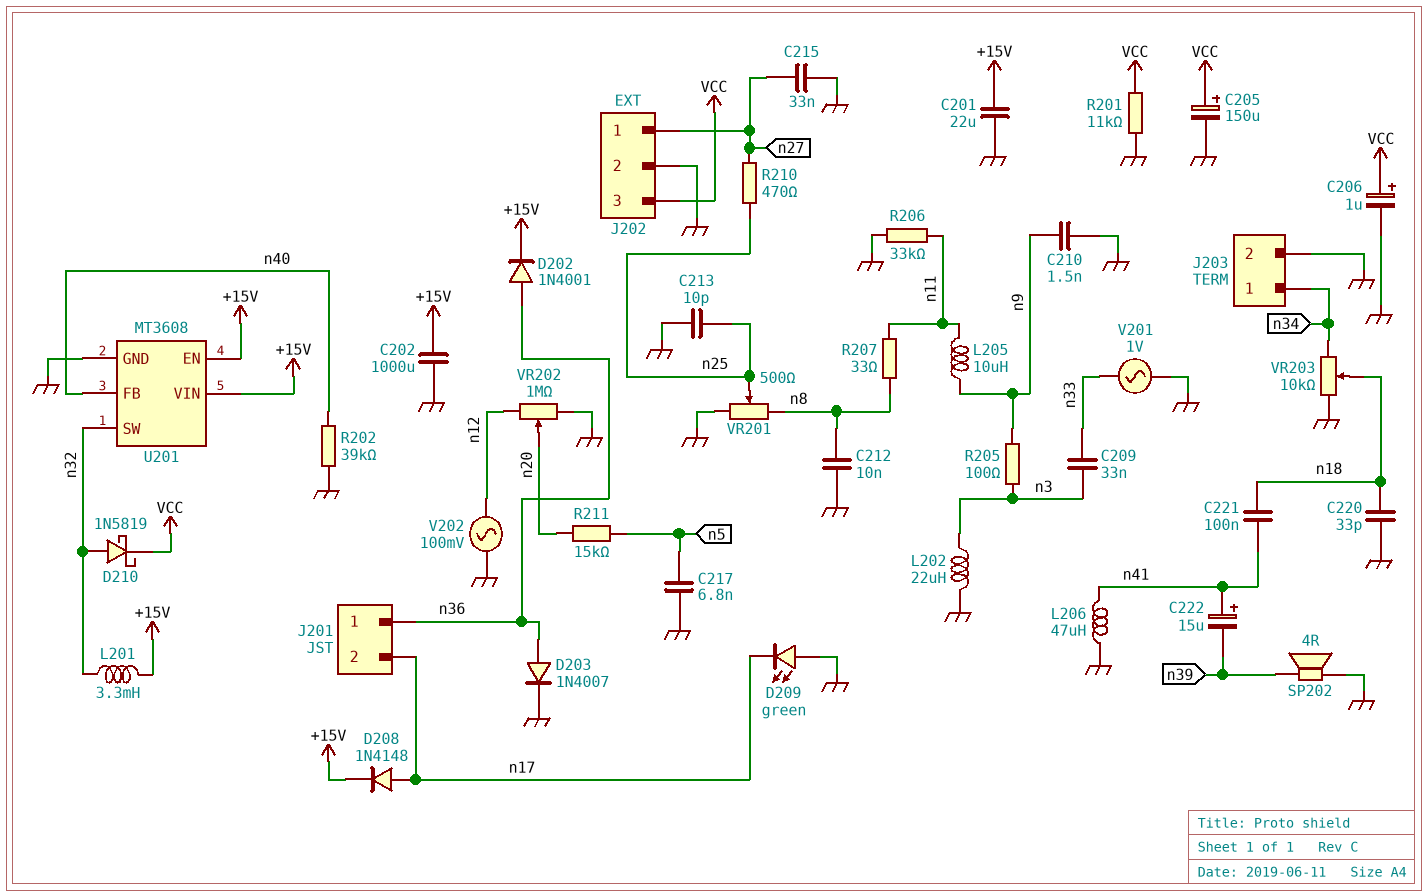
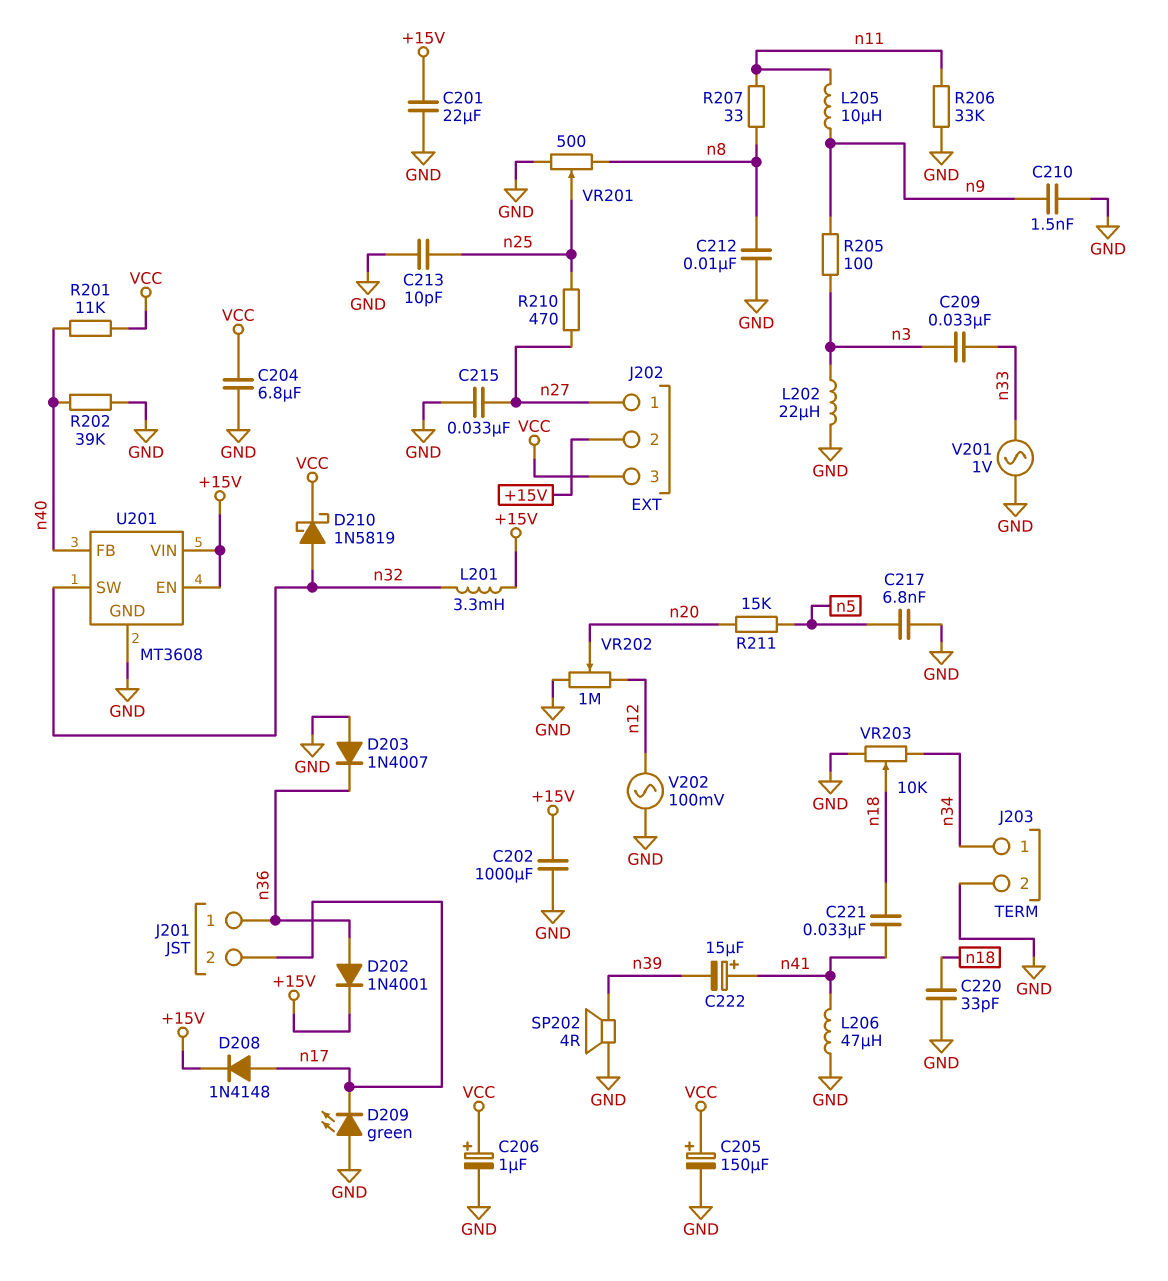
C204: none -> 6.8uF (GND, VCC)
C221: 100nF (n18, n41) -> 33nF (n18, n41)
D203: diode 1N4007 (A n36, K GND) -> diode 1N4007 (A GND, K n36)
J202 pin 2: GND -> +15V
R201: 11k (GND, VCC) -> 11k (VCC, n40)

